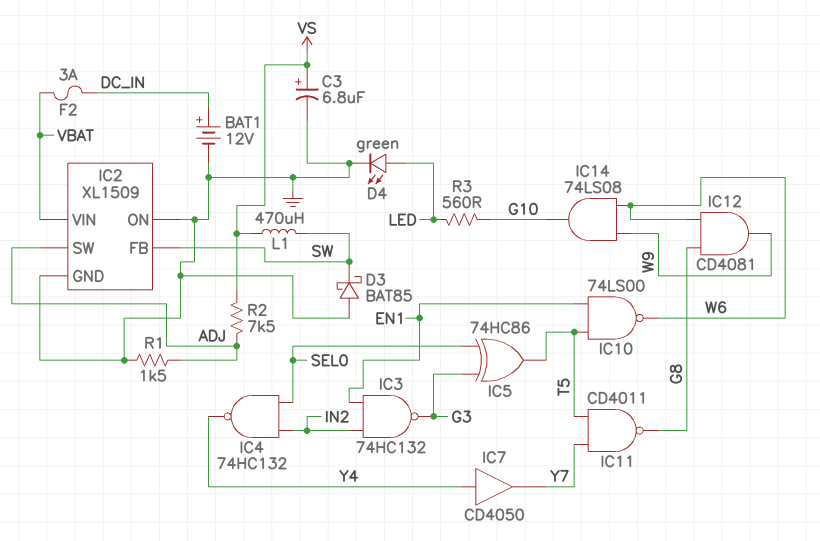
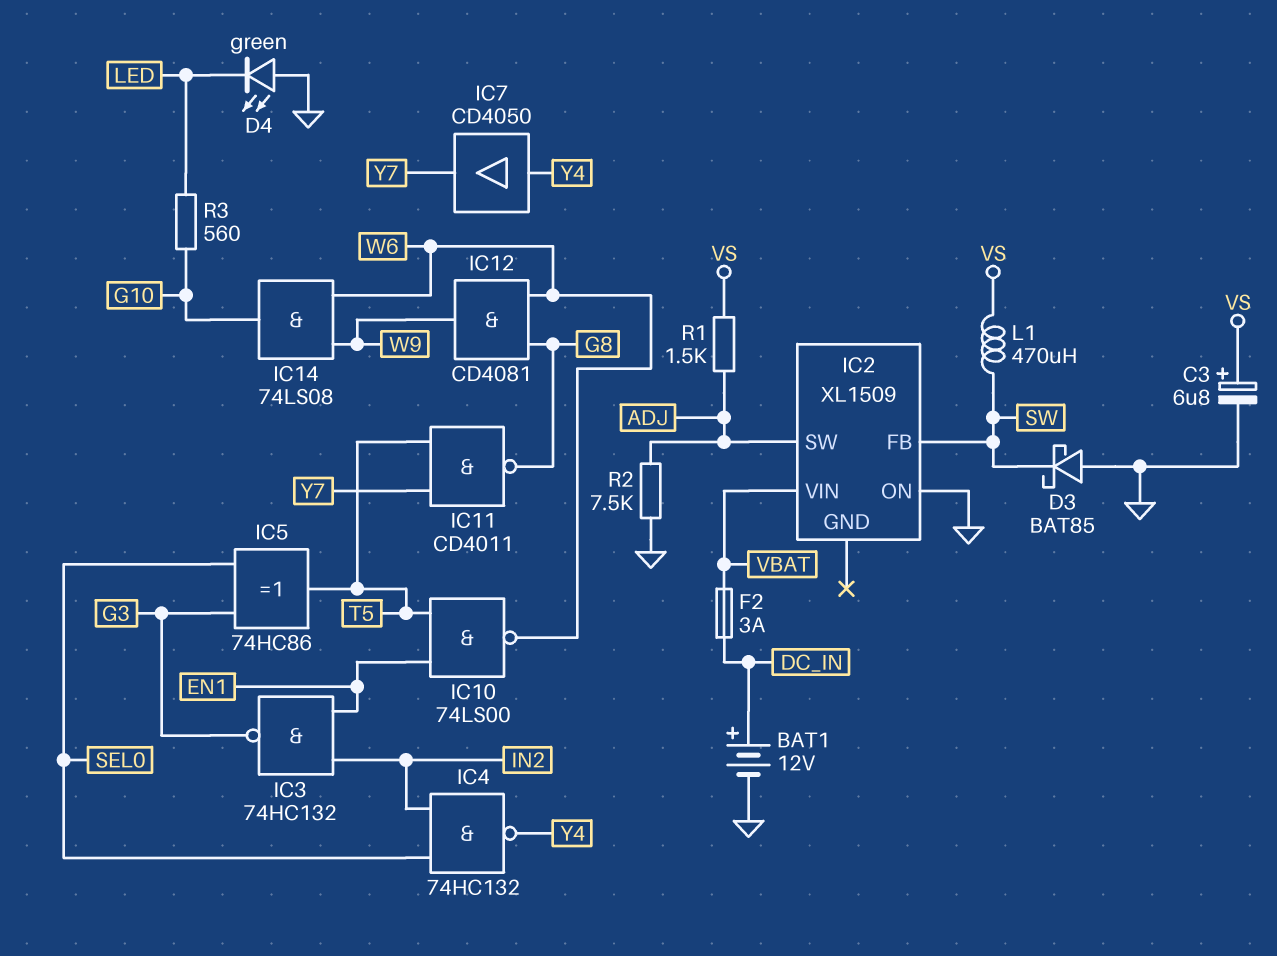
D4: LED green (A LED, K GND) -> LED green (A GND, K LED)
IC2 pin GND: GND -> none
R1: 1.5k (ADJ, GND) -> 1.5k (ADJ, VS)
R2: 7.5k (ADJ, VS) -> 7.5k (ADJ, GND)

